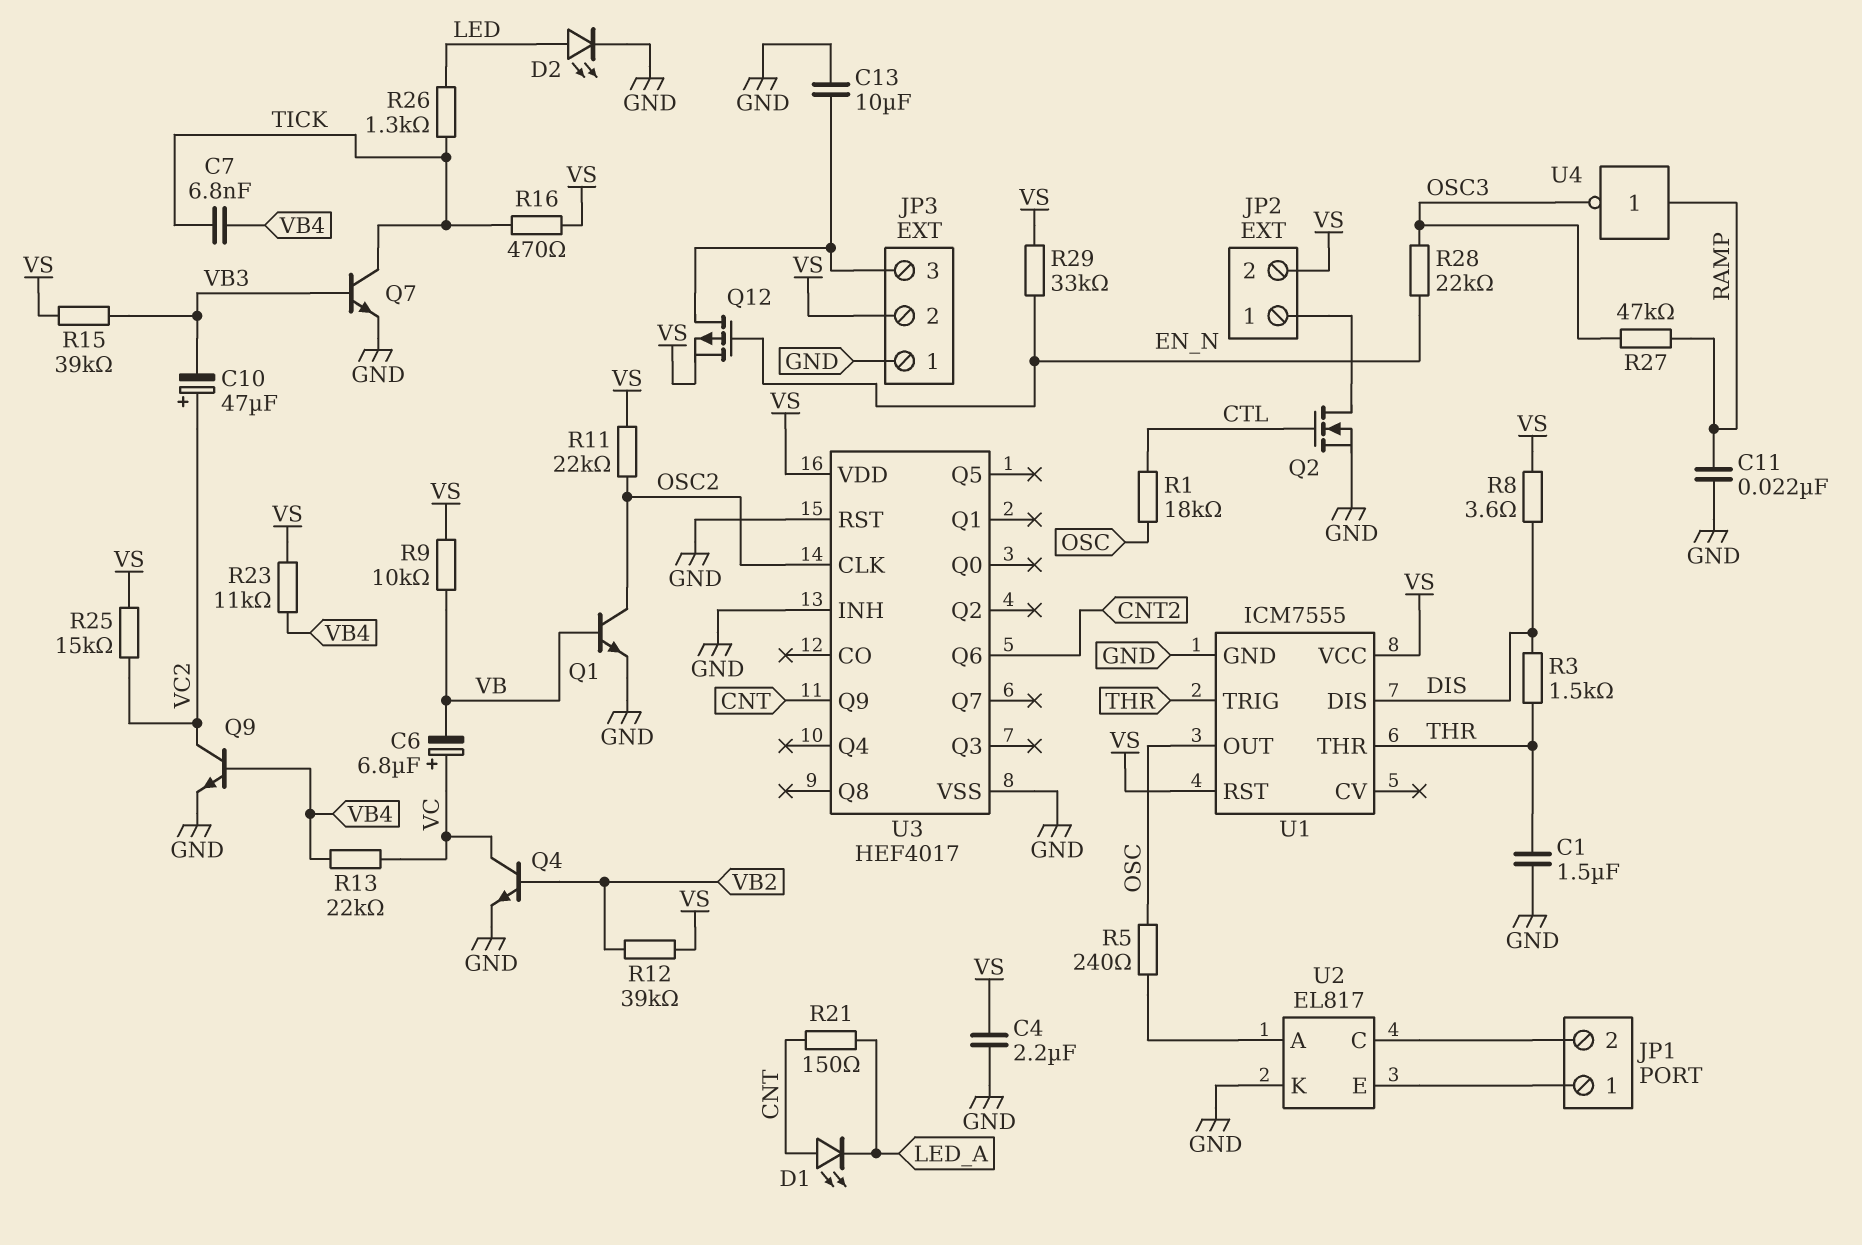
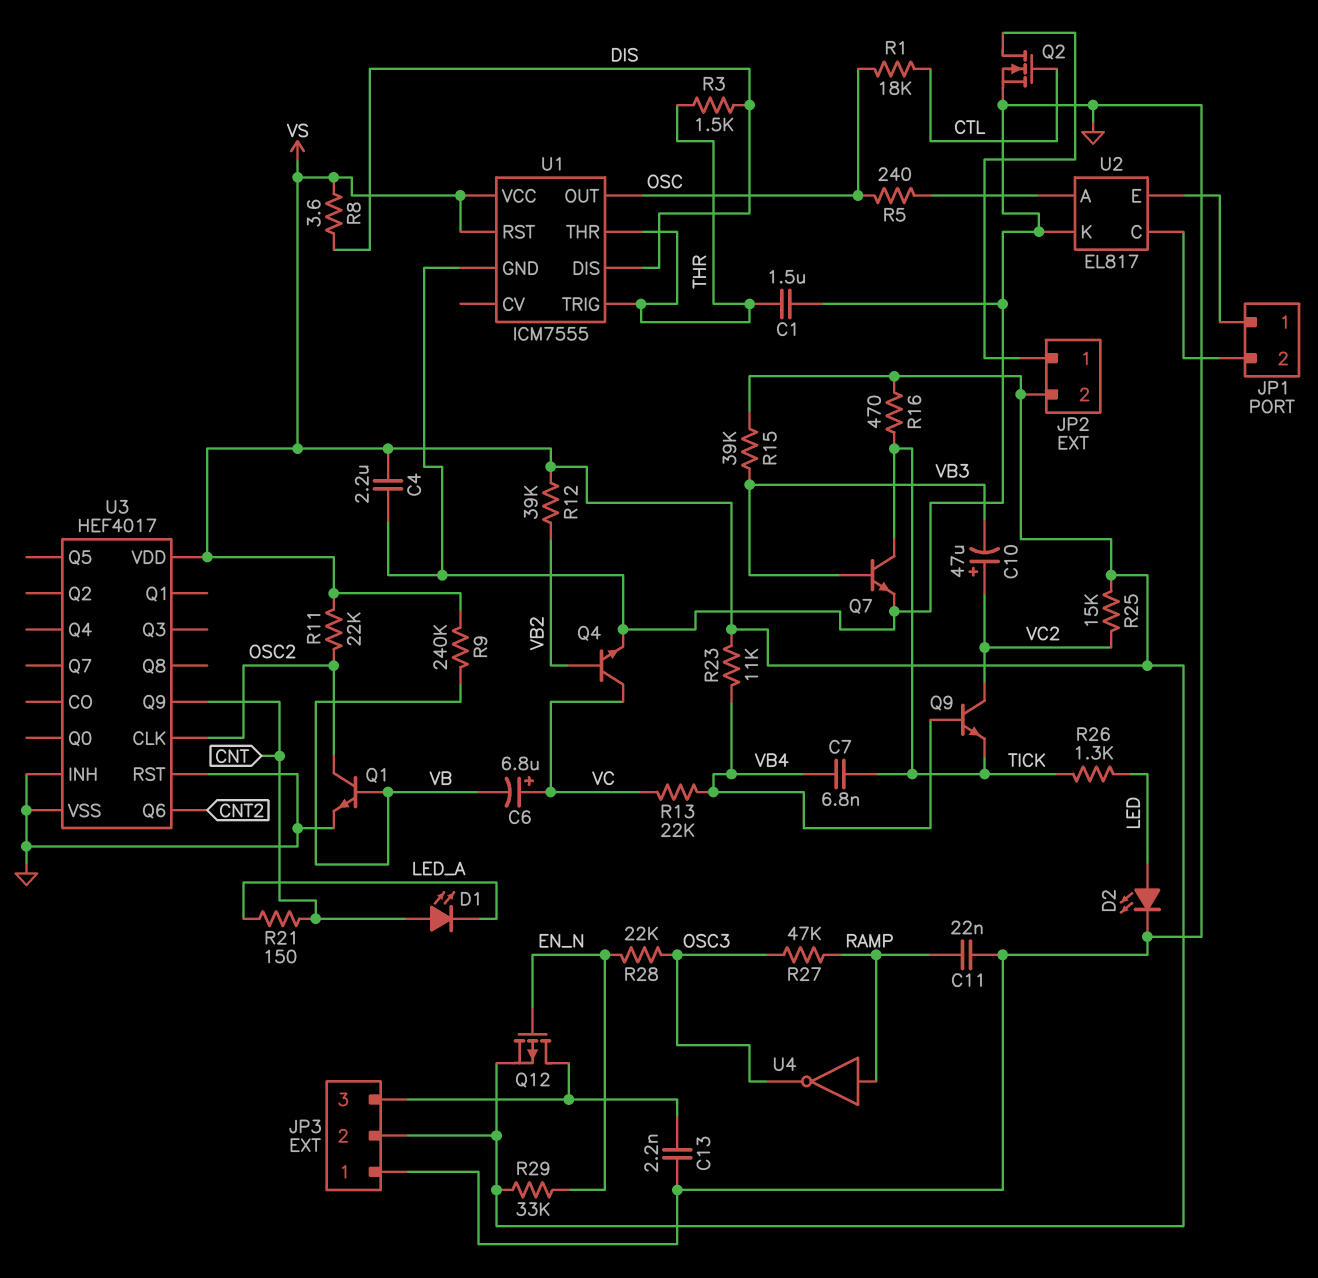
C13: 10uF (GND, JP3/3) -> 2.2nF (GND, JP3/3)
Q9: NPN (B VB4, C VC2, E GND) -> NPN (B VB4, C VC2, E TICK)
R9: 10k (VB, VS) -> 240k (VB, VS)

